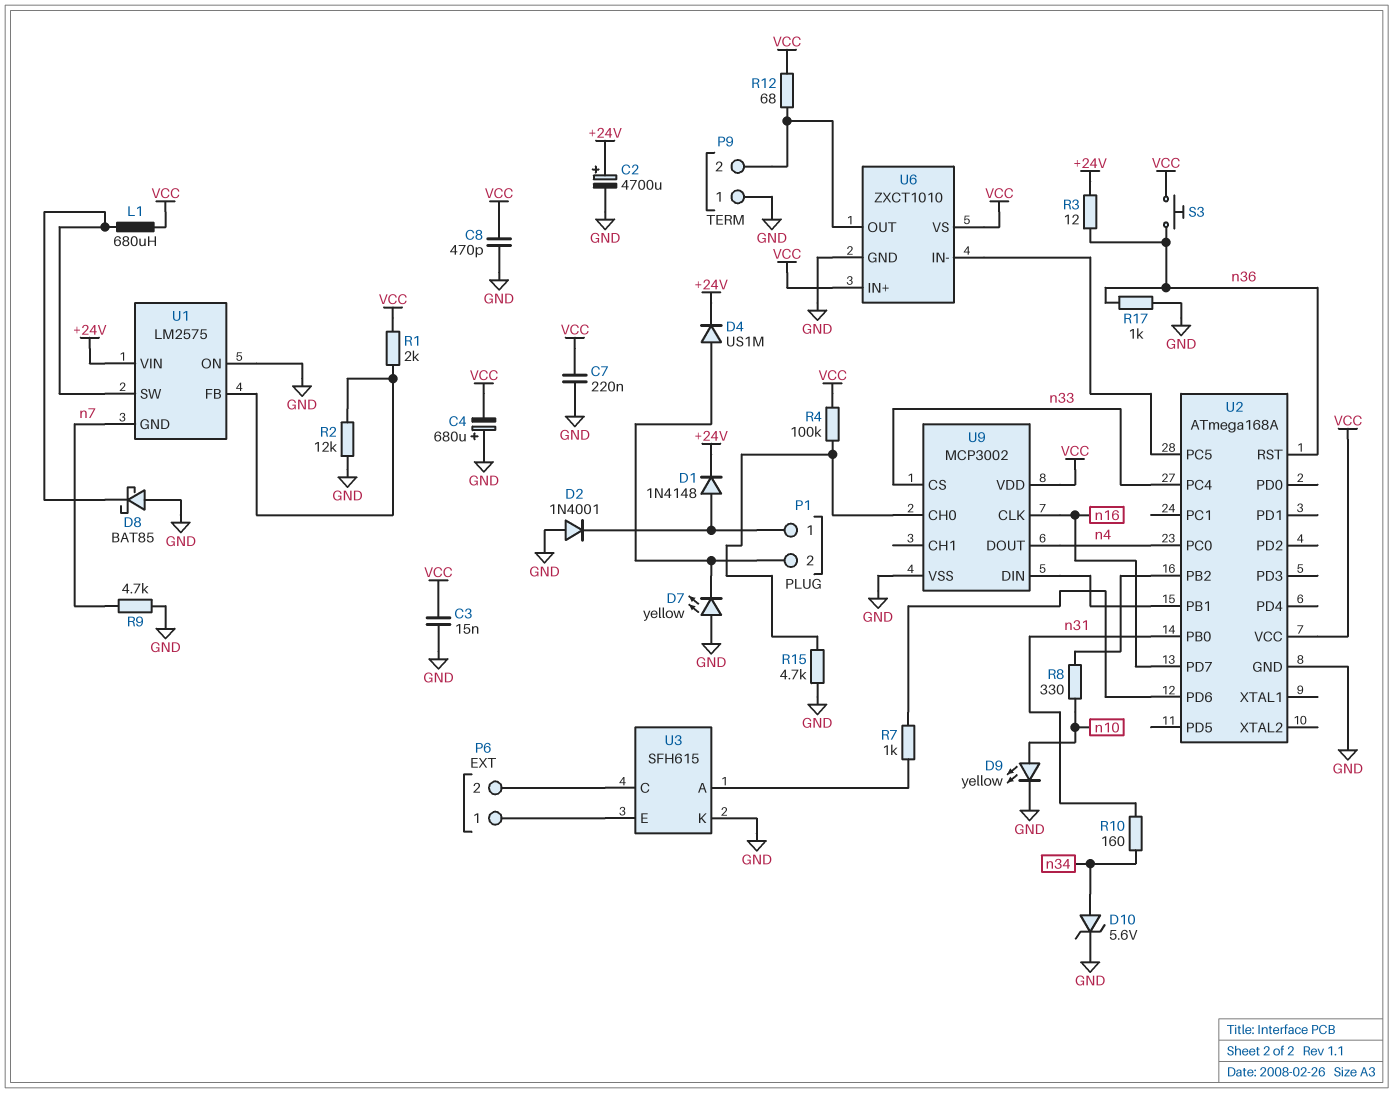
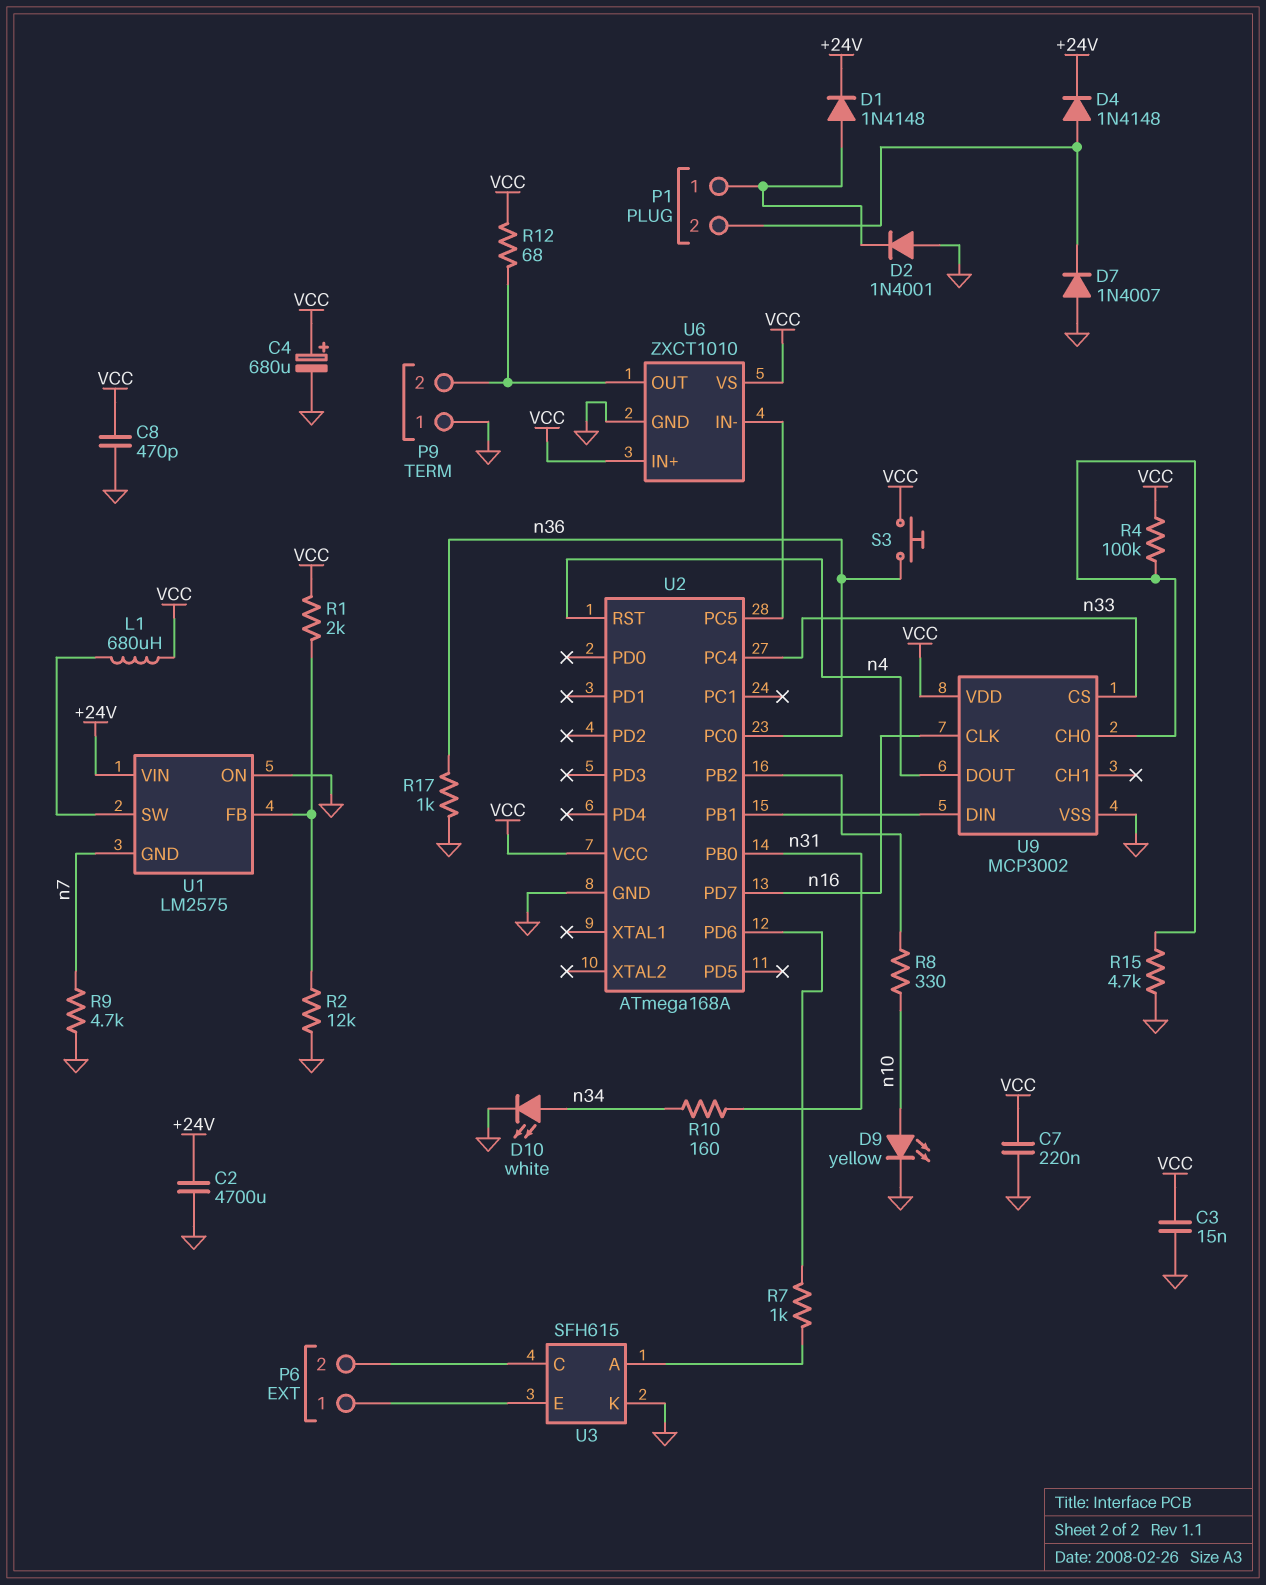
C2: 4700uF (plus +24V, minus GND) -> 4700uF (+24V, GND)
C4: 680uF (plus GND, minus VCC) -> 680uF (plus VCC, minus GND)
D4: diode US1M (A P1/2, K +24V) -> diode 1N4148 (A P1/2, K +24V)
D7: LED yellow (A GND, K P1/2) -> diode 1N4007 (A GND, K P1/2)
D8: schottky BAT85 (A GND, K U1/SW) -> none
D10: zener 5.6V (A n34, K GND) -> LED white (A n34, K GND)
R3: 12 (+24V, n36) -> none
U2 pin PC0: n4 -> n36
U2 pin RST: n36 -> n4

